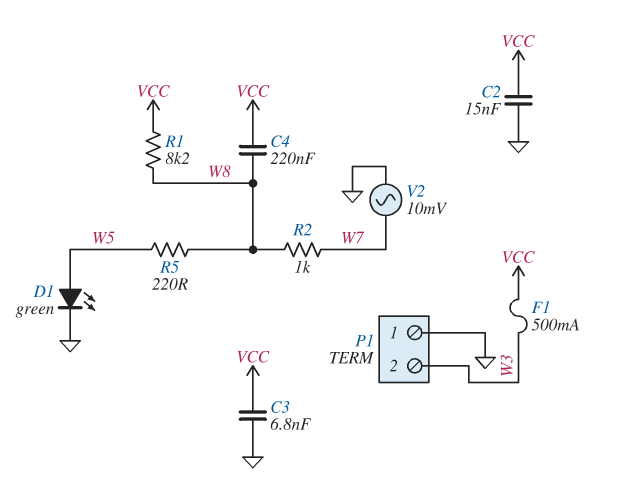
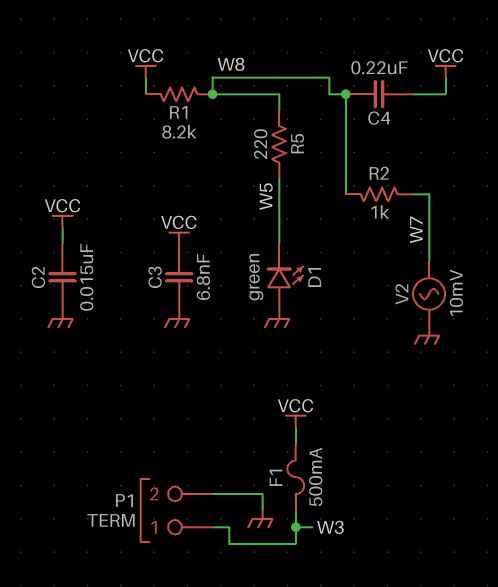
D1: LED green (A W5, K GND) -> LED green (A GND, K W5)
P1 pin 1: GND -> W3
P1 pin 2: W3 -> GND

